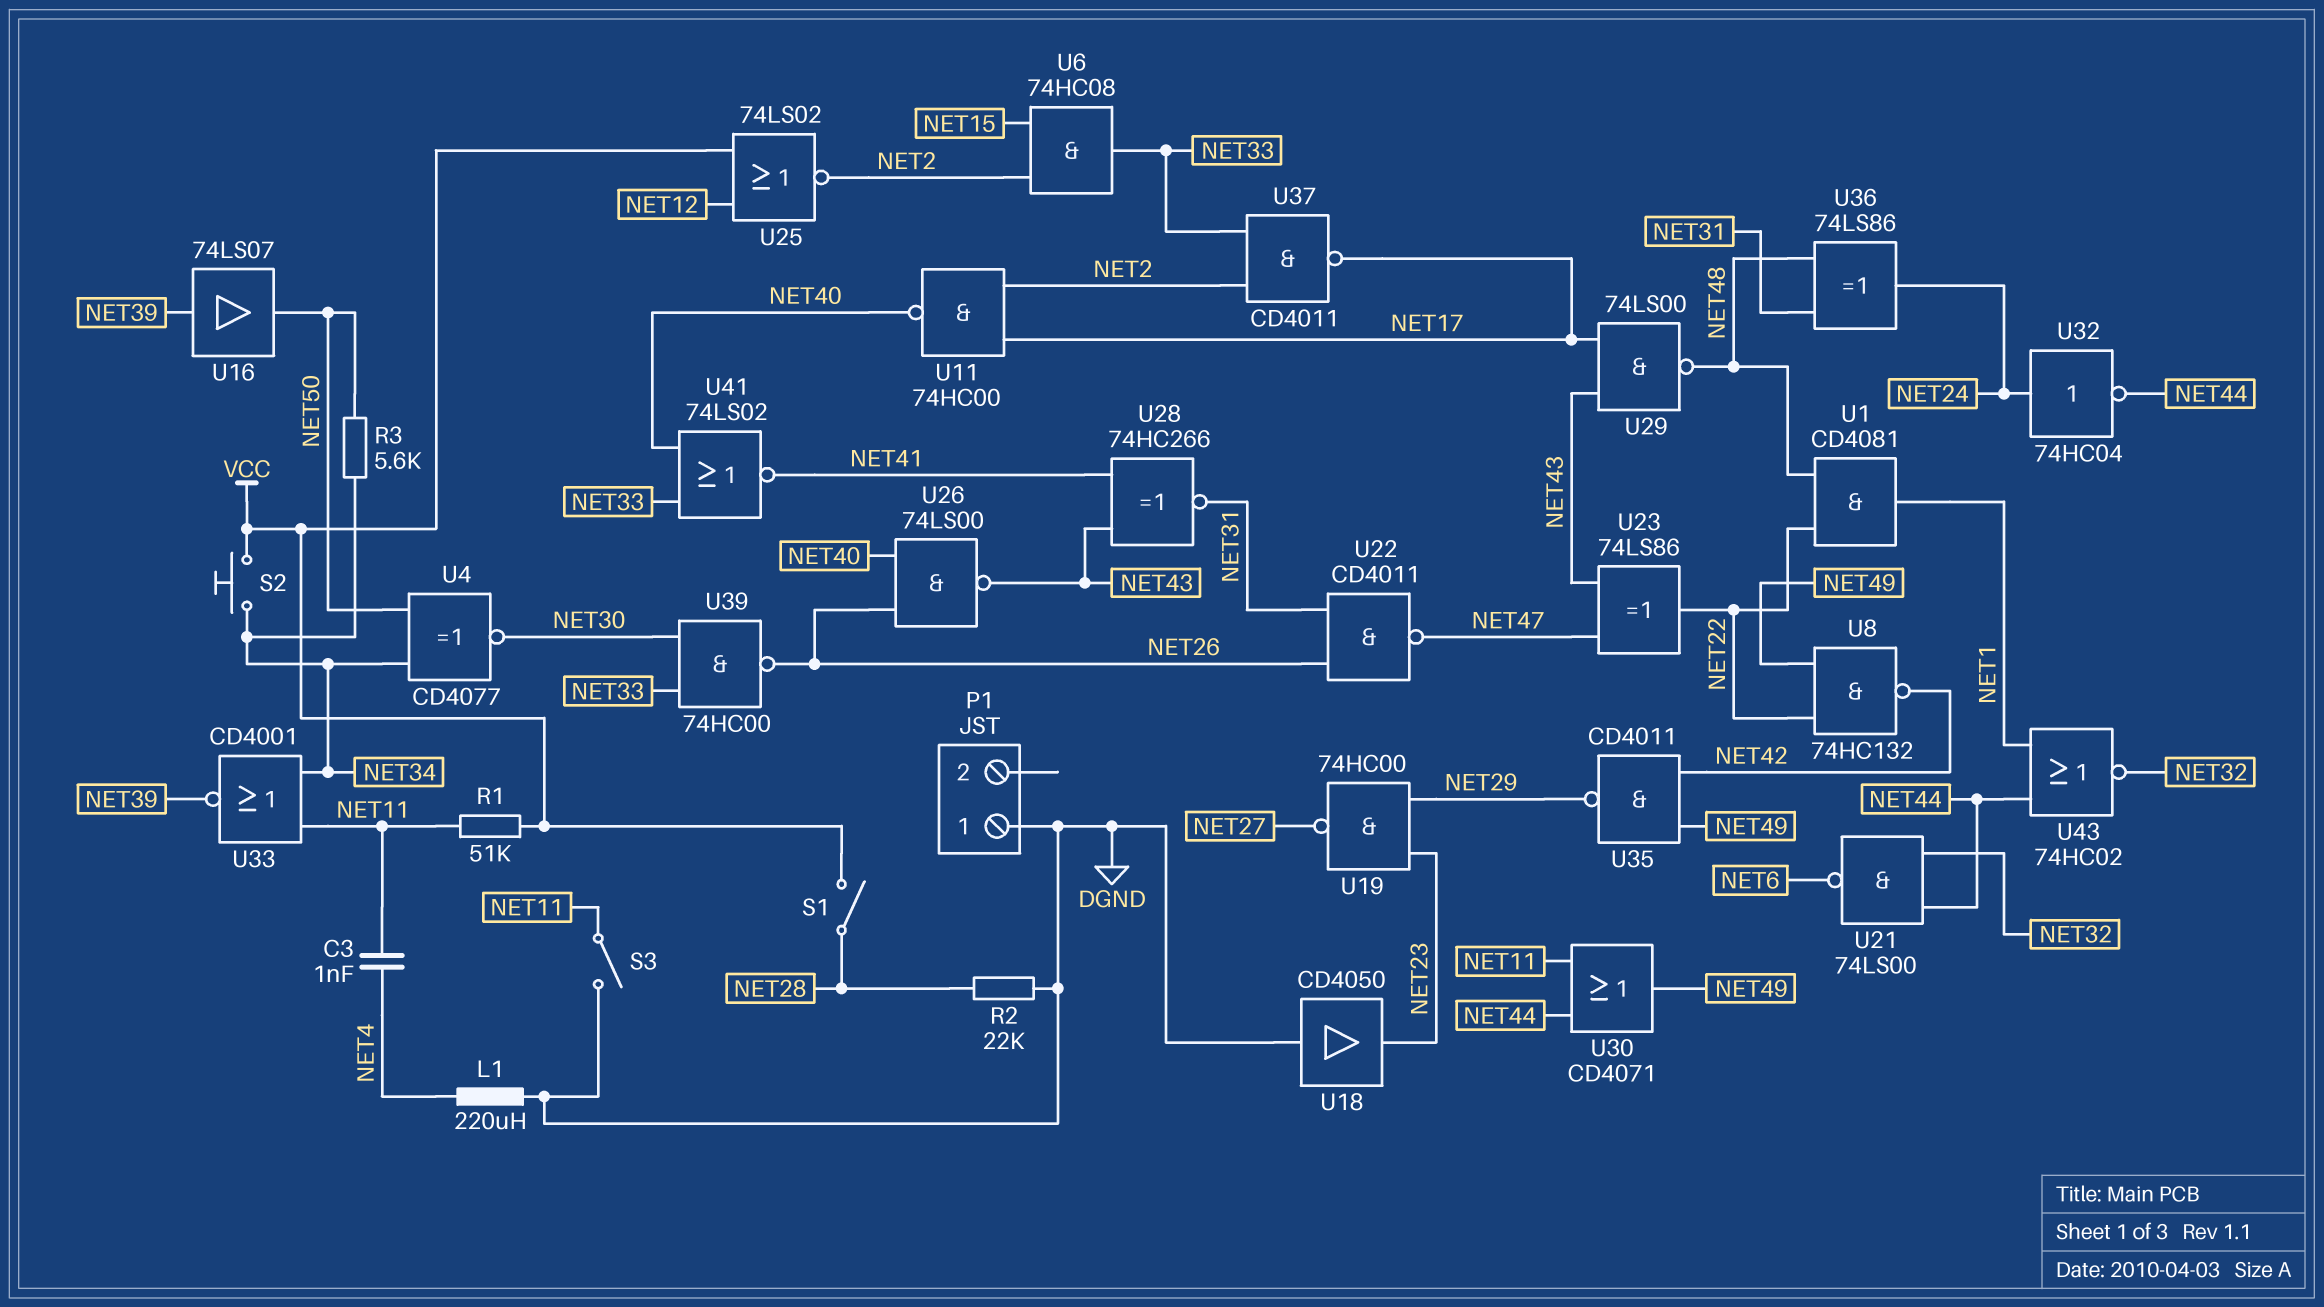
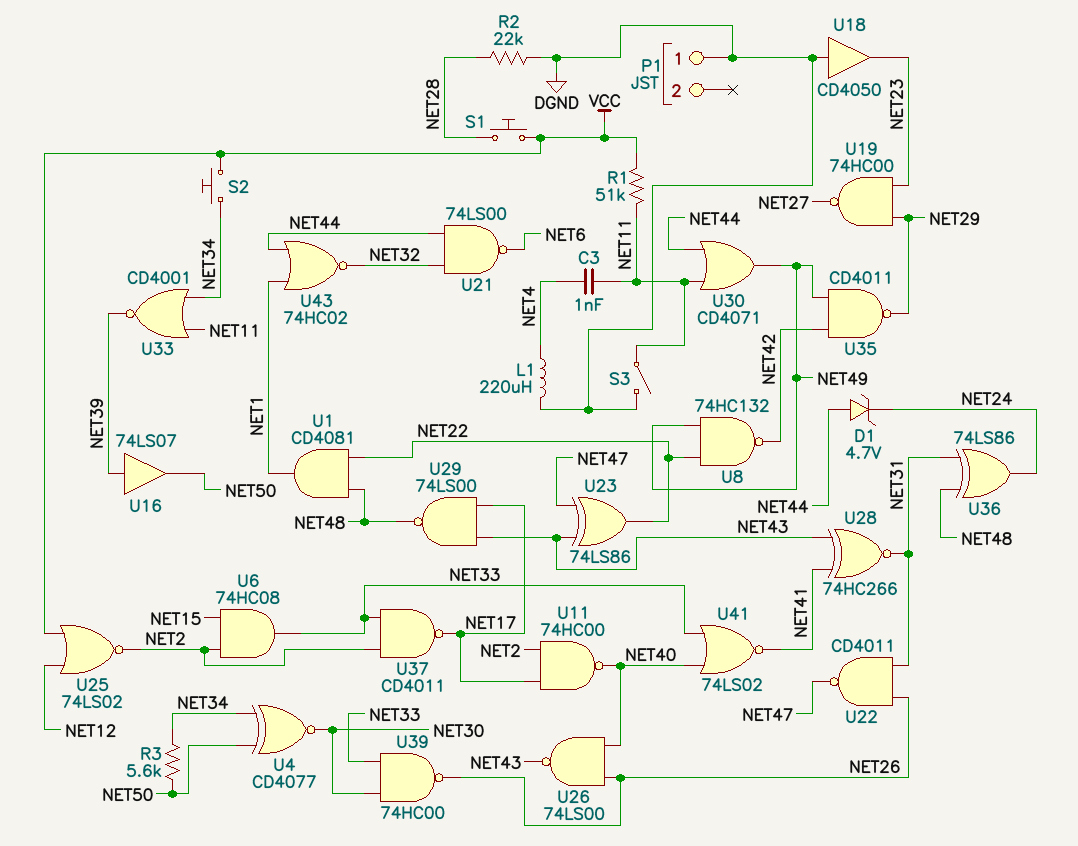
D1: none -> zener 4.7V (A NET44, K NET24)
S1: switch (NET28, VCC) -> button (NET28, VCC)
U32: NOT 74HC04 (in NET24, out NET44) -> none

